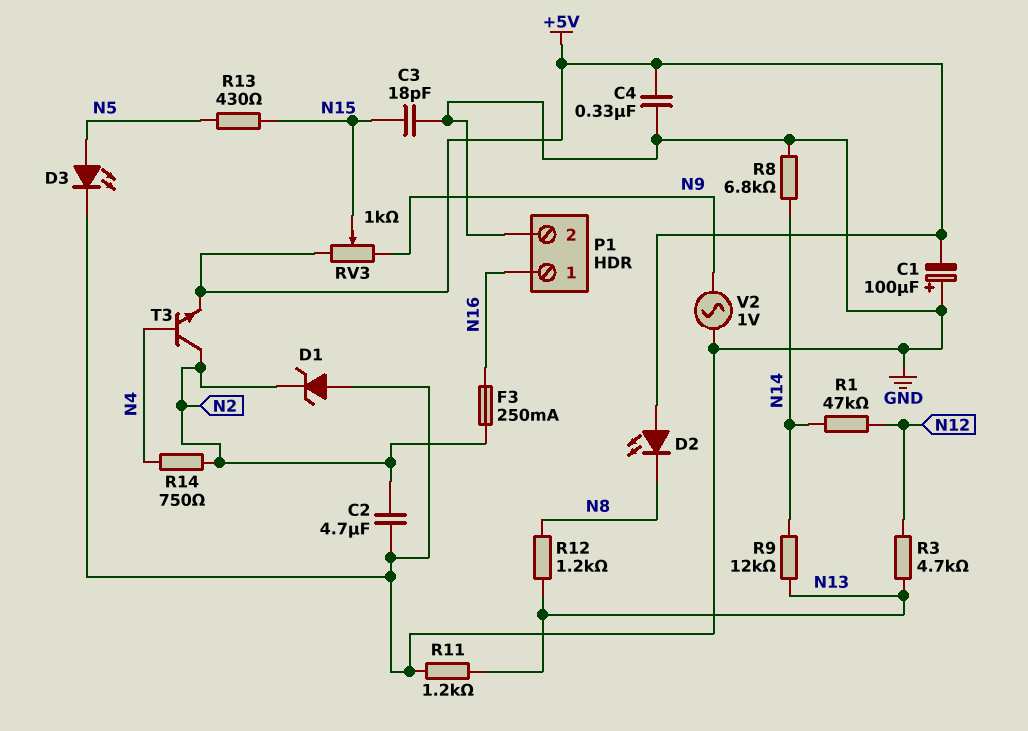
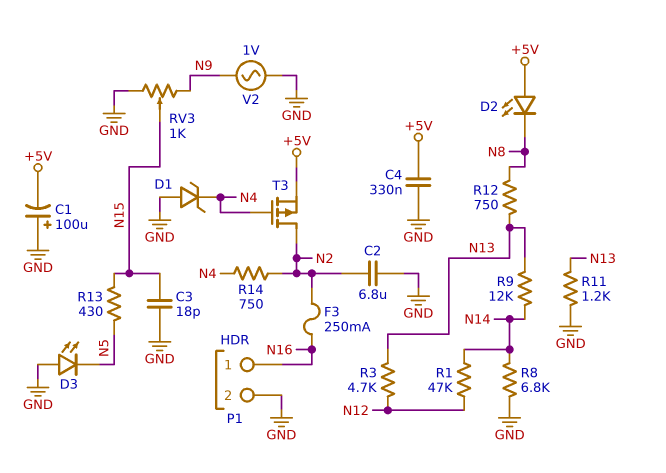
C2: 4.7uF (GND, N2) -> 6.8uF (GND, N2)
D1: zener (A GND, K N2) -> zener (A GND, K N4)
D3: LED (A N5, K GND) -> LED (A GND, K N5)
R12: 1.2k (N8, N13) -> 750 (N8, N13)
RV3: 1k (+5V, N9, wiper N15) -> 1k (GND, N9, wiper N15)
T3: NPN (B N4, C N2, E +5V) -> PMOS (G N4, D N2, S +5V)

